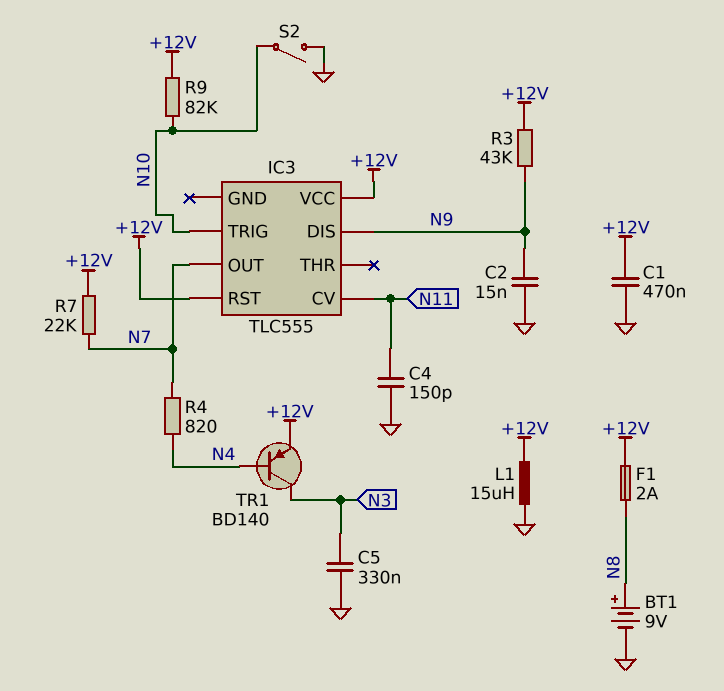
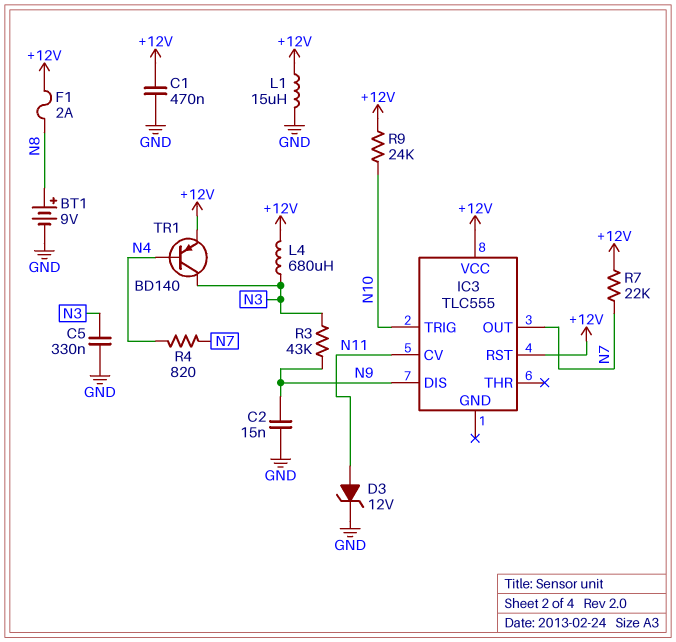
C4: 150pF (GND, N11) -> none
D3: none -> zener 12V (A N11, K GND)
L4: none -> 680uH (+12V, N3)
R3: 43k (+12V, N9) -> 43k (N3, N9)
R9: 82k (+12V, N10) -> 24k (+12V, N10)
S2: switch (GND, N10) -> none

